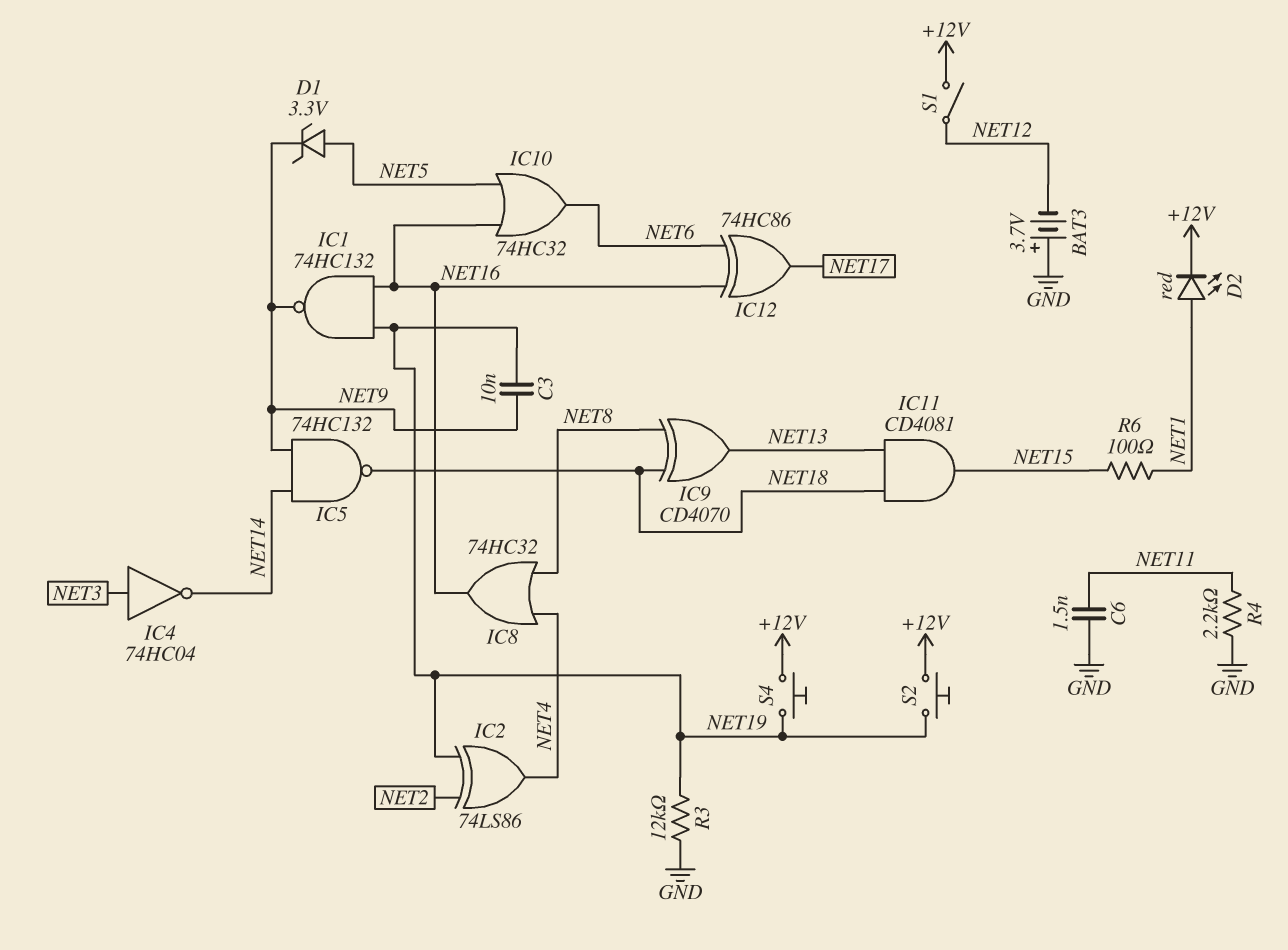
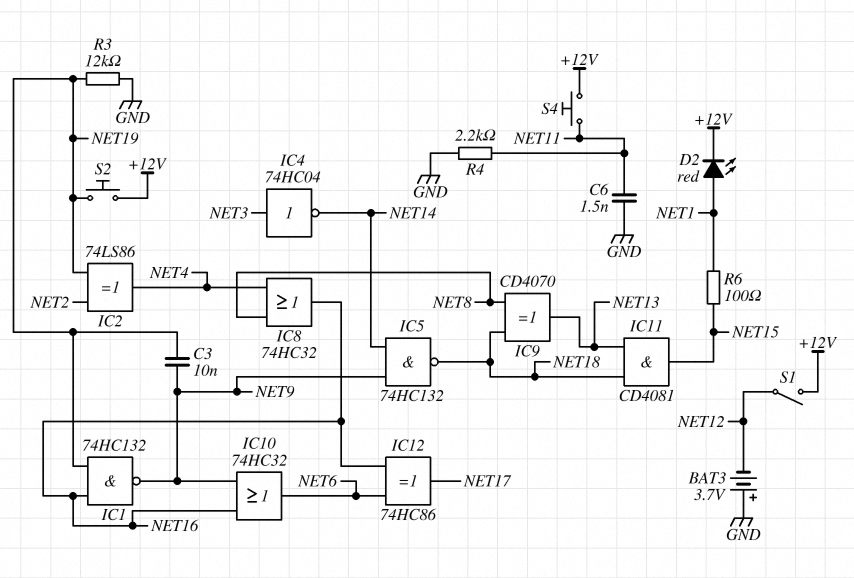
D1: zener 3.3V (A NET5, K NET9) -> none
IC10: OR 74HC32 (in NET5, in NET16, out NET6) -> OR 74HC32 (in NET9, in NET16, out NET6)
S4: button (+12V, NET19) -> button (+12V, NET11)

